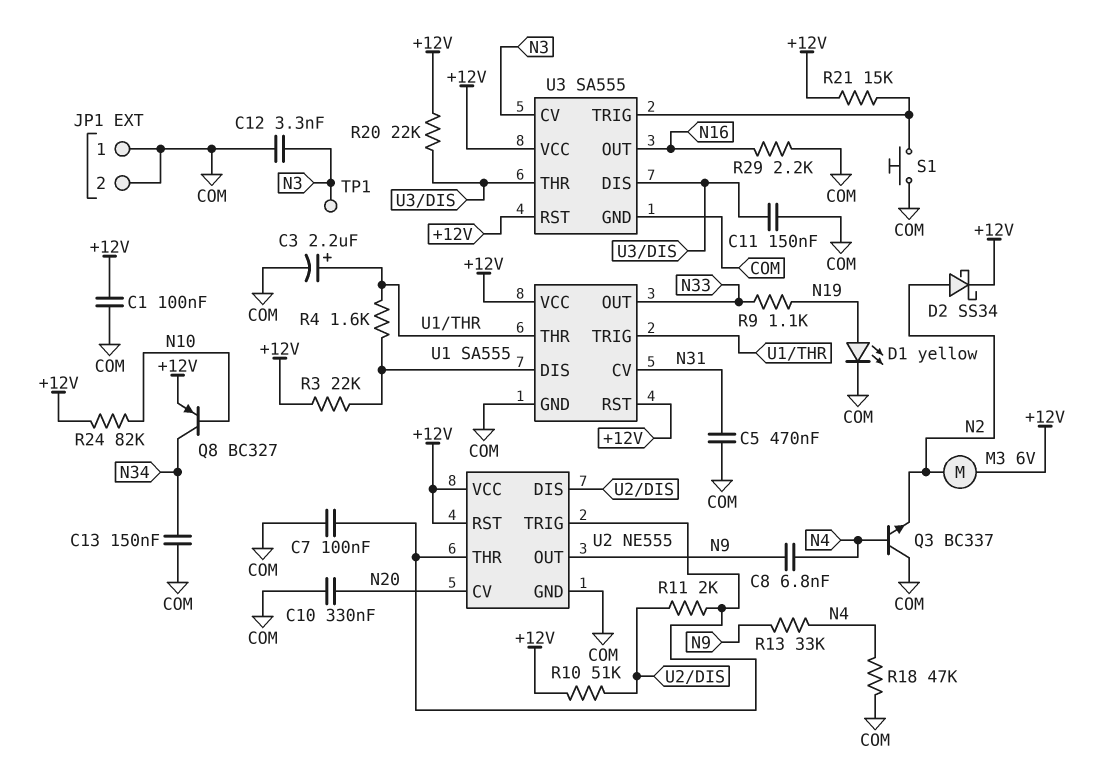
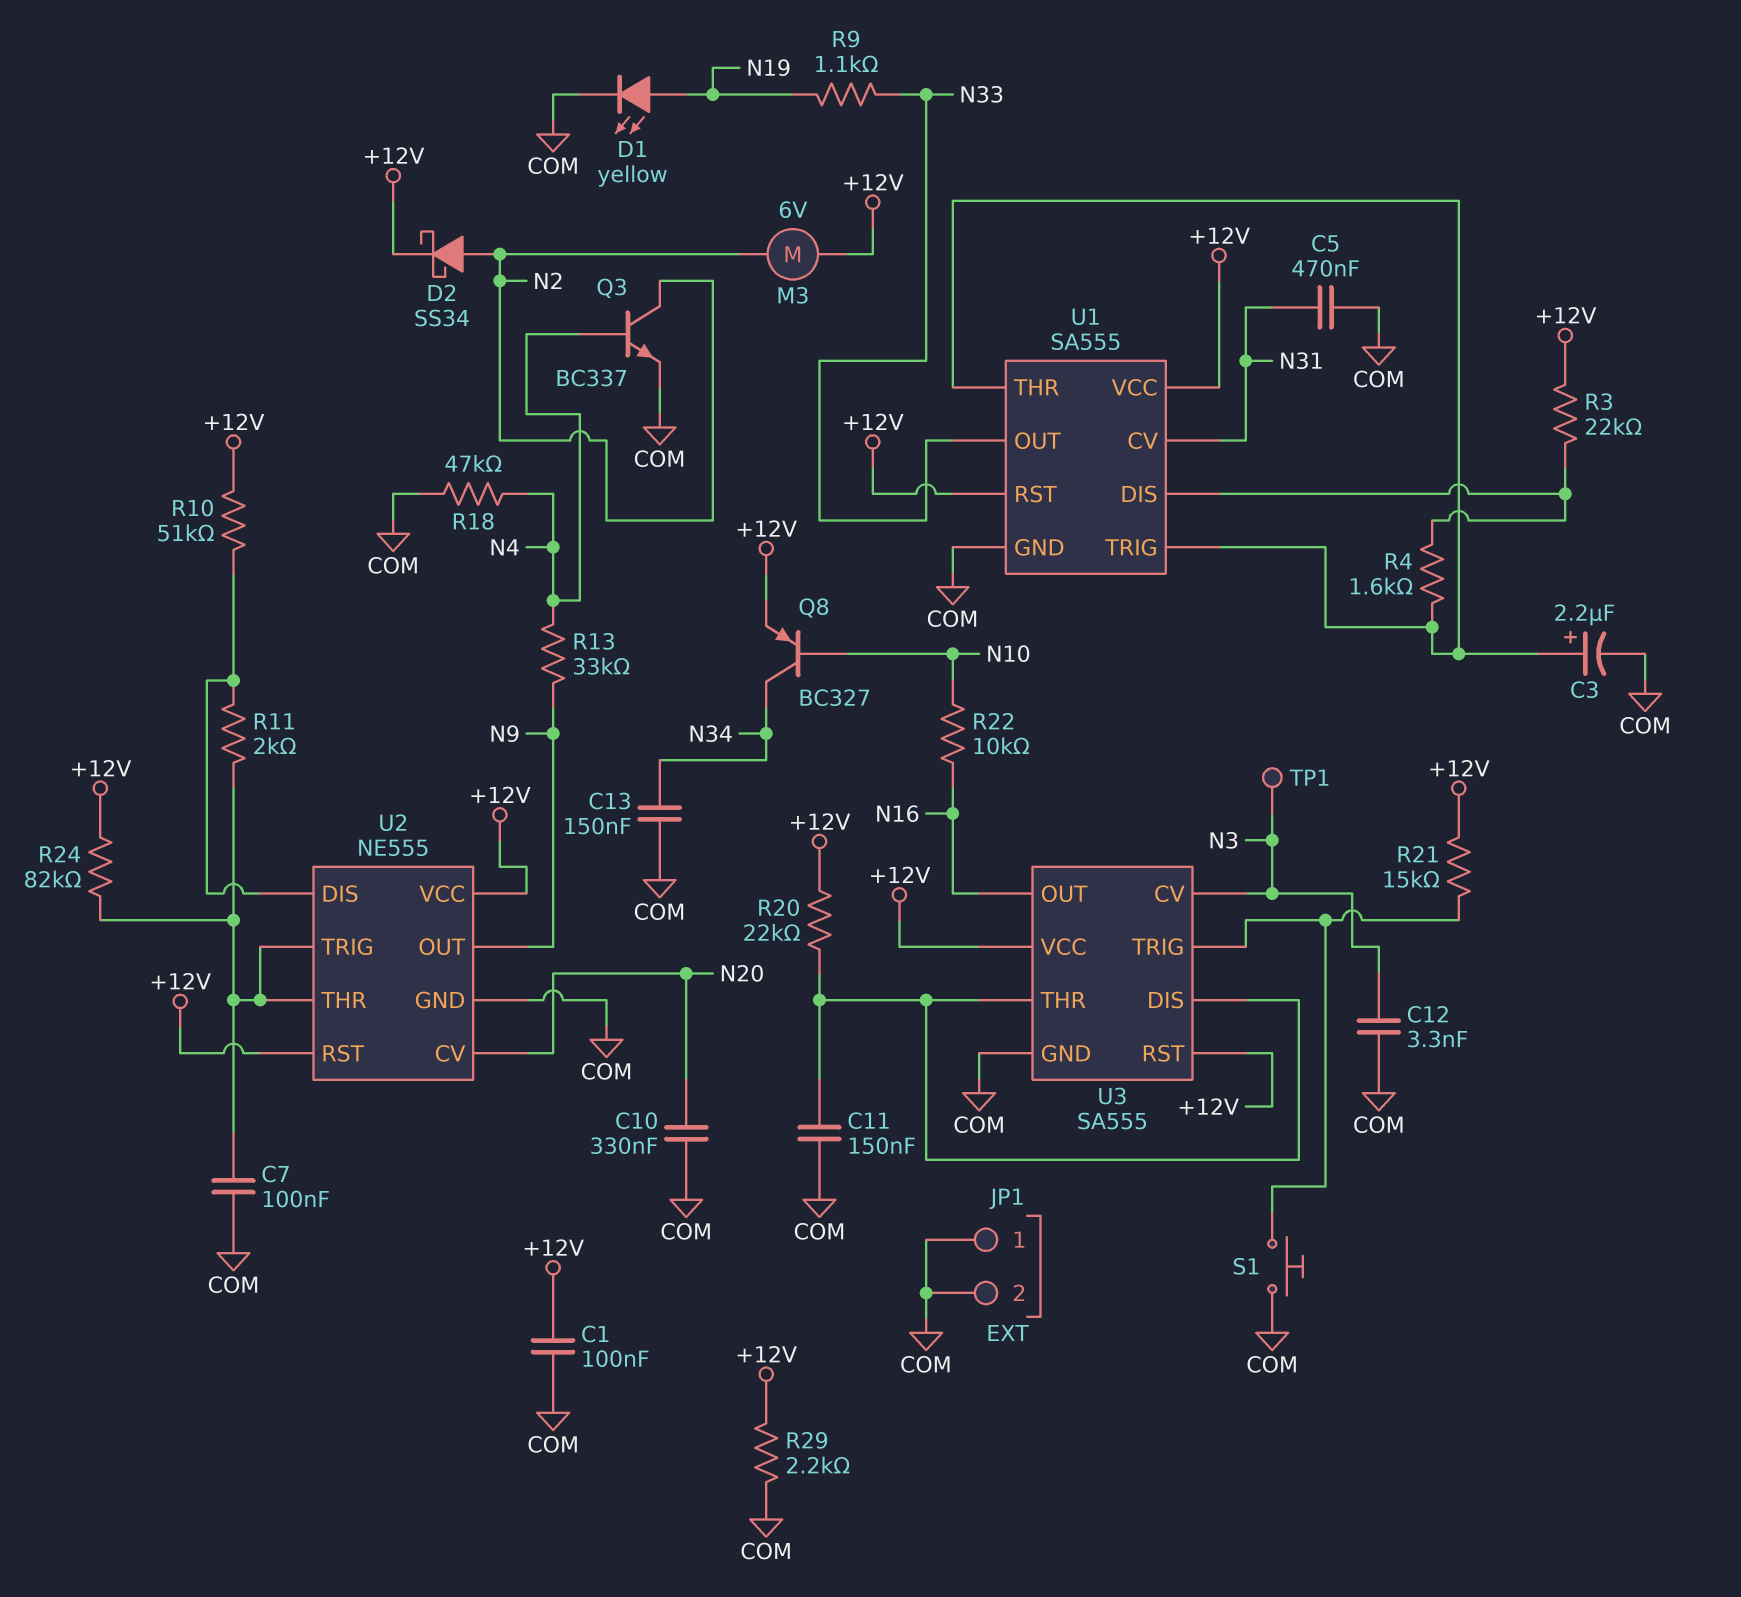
C8: 6.8nF (N4, N9) -> none
Q3: NPN BC337 (B N4, C COM, E N2) -> NPN BC337 (B N4, C N2, E COM)
R22: none -> 10k (N10, N16)
R24: 82k (+12V, N10) -> 82k (+12V, U2/THR)
R29: 2.2k (COM, N16) -> 2.2k (+12V, COM)

